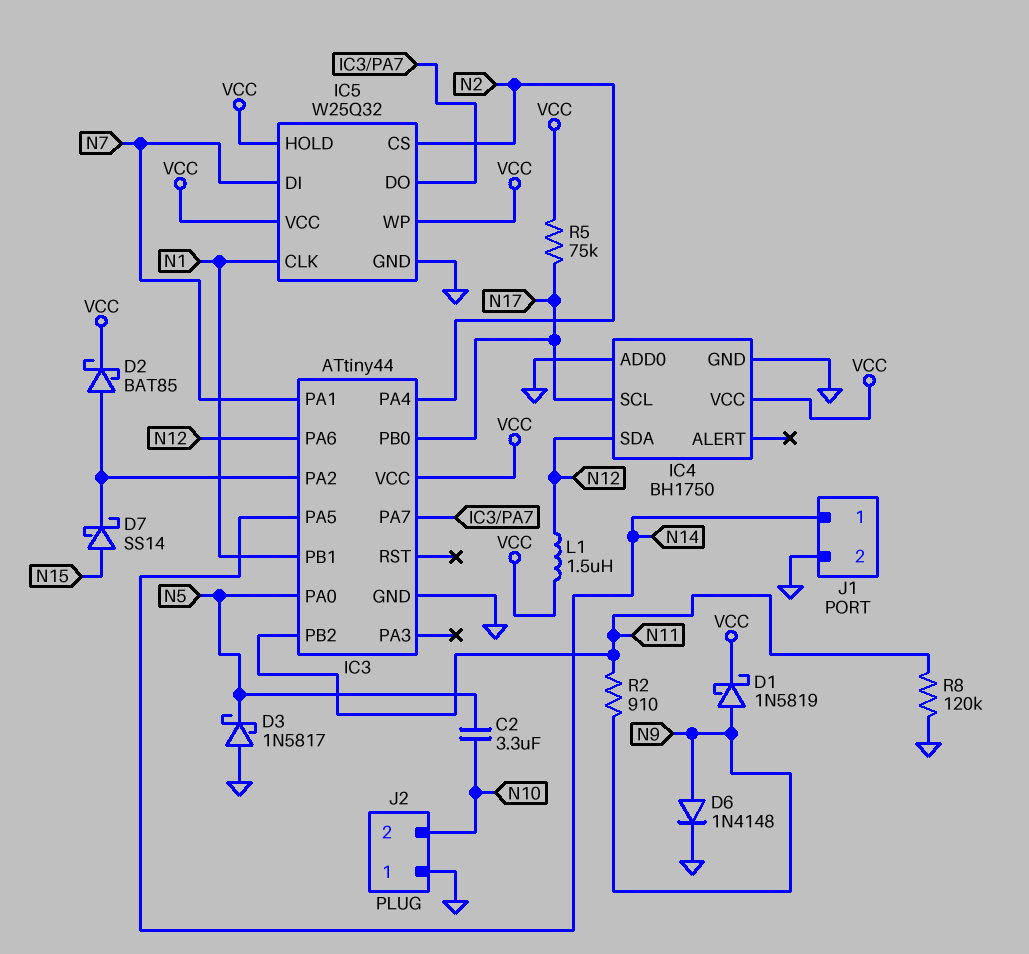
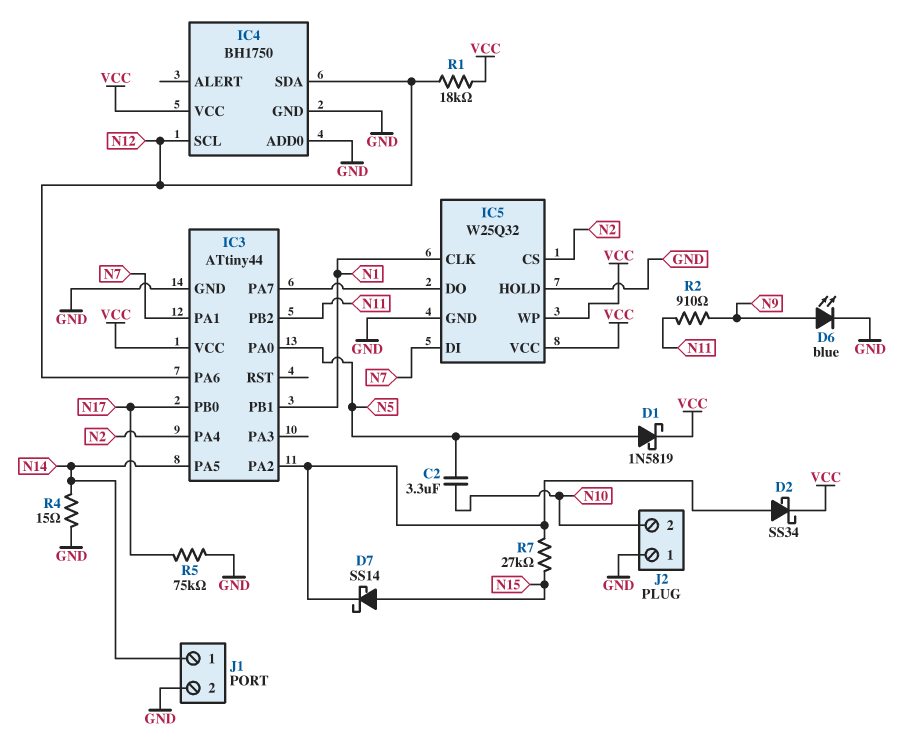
D1: schottky 1N5819 (A N9, K VCC) -> schottky 1N5819 (A N5, K VCC)
D2: schottky BAT85 (A IC3/PA2, K VCC) -> schottky SS34 (A IC3/PA2, K VCC)
D3: schottky 1N5817 (A GND, K N5) -> none
D6: diode 1N4148 (A N9, K GND) -> LED blue (A N9, K GND)
IC4 pin SCL: N17 -> N12
IC5 pin HOLD: VCC -> GND
L1: 1.5uH (N12, VCC) -> none
R1: none -> 18k (N12, VCC)
R4: none -> 15 (GND, N14)
R5: 75k (N17, VCC) -> 75k (GND, N17)
R7: none -> 27k (IC3/PA2, N15)
R8: 120k (GND, N11) -> none

